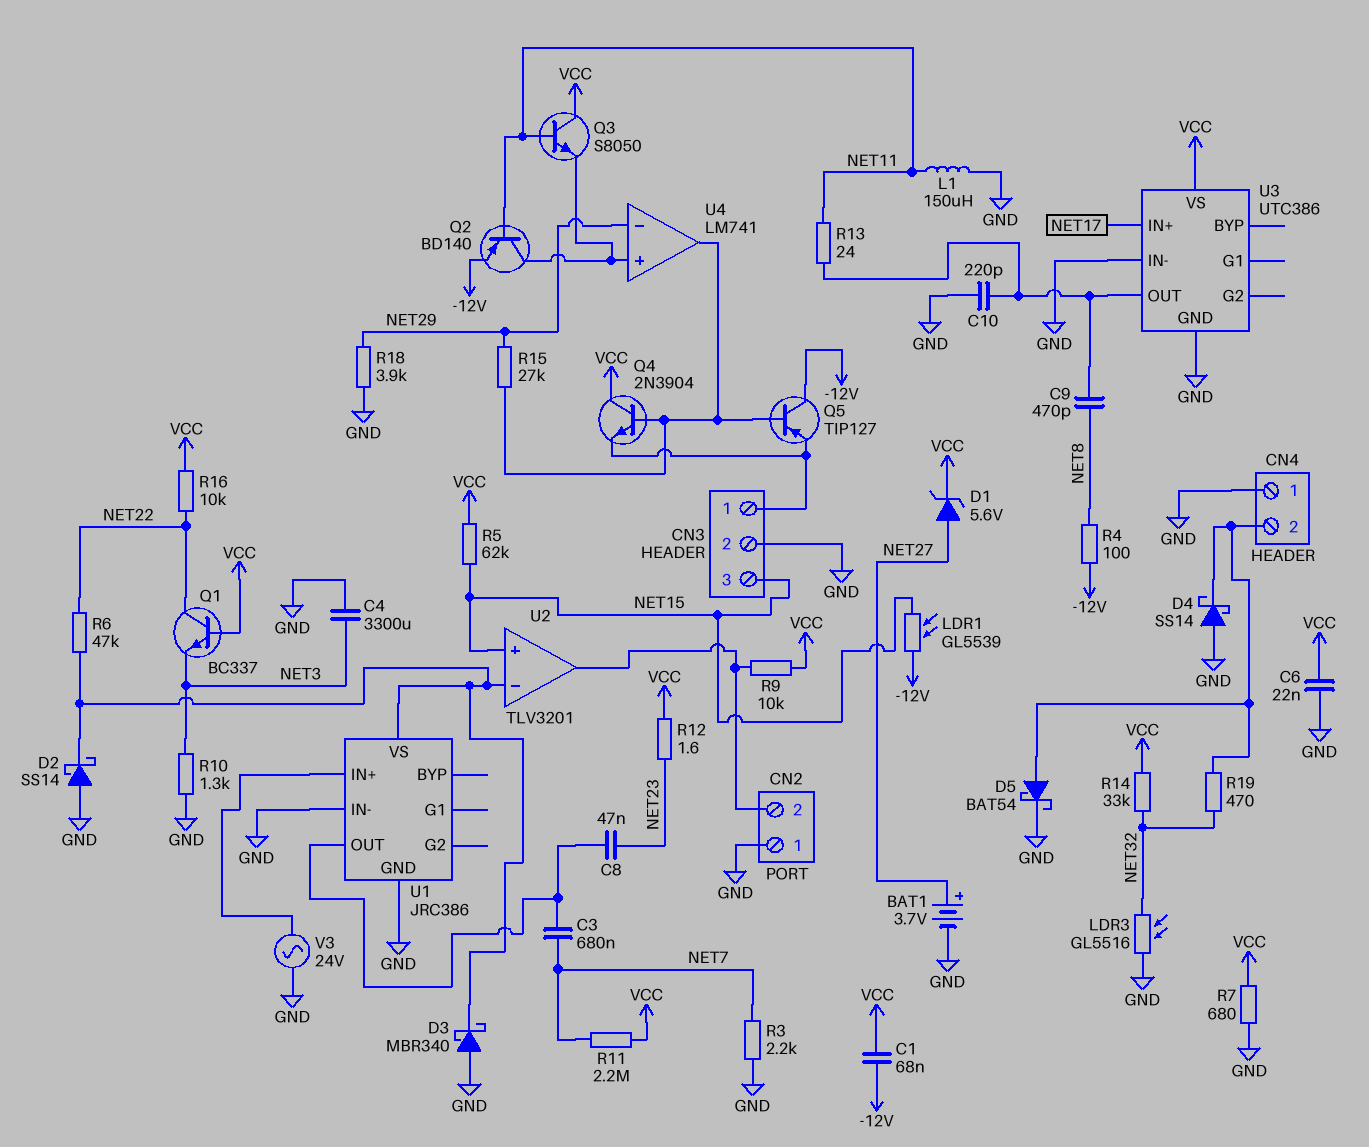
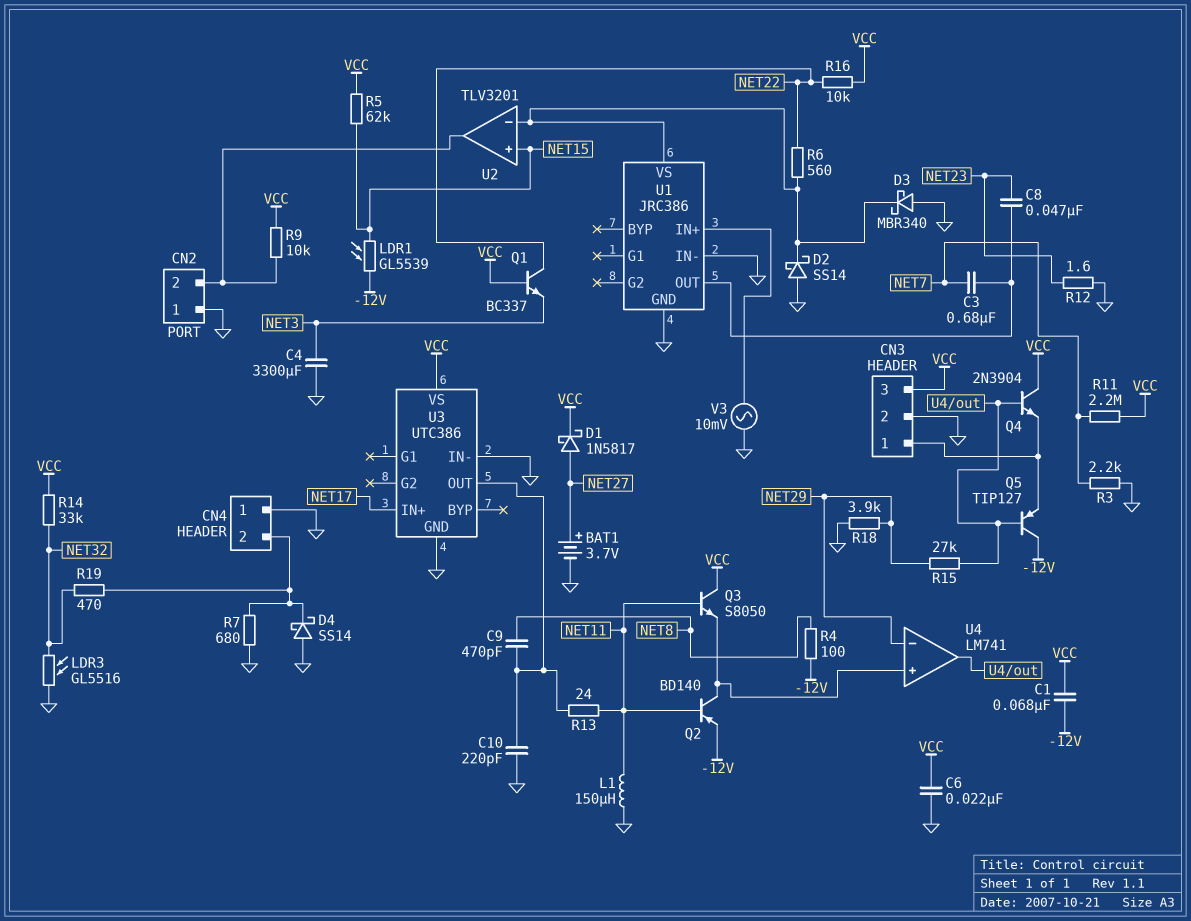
CN3 pin 3: NET15 -> VCC
D1: zener 5.6V (A NET27, K VCC) -> schottky 1N5817 (A NET27, K VCC)
D5: schottky BAT54 (A CN4/2, K GND) -> none
R6: 47k (NET22, U1/VS) -> 560 (NET22, U1/VS)
R7: 680 (GND, VCC) -> 680 (CN4/2, GND)
R10: 1.3k (GND, NET3) -> none
R12: 1.6 (NET23, VCC) -> 1.6 (GND, NET23)
V3: AC 24V (GND, U1/IN+) -> AC 10mV (GND, U1/IN+)

